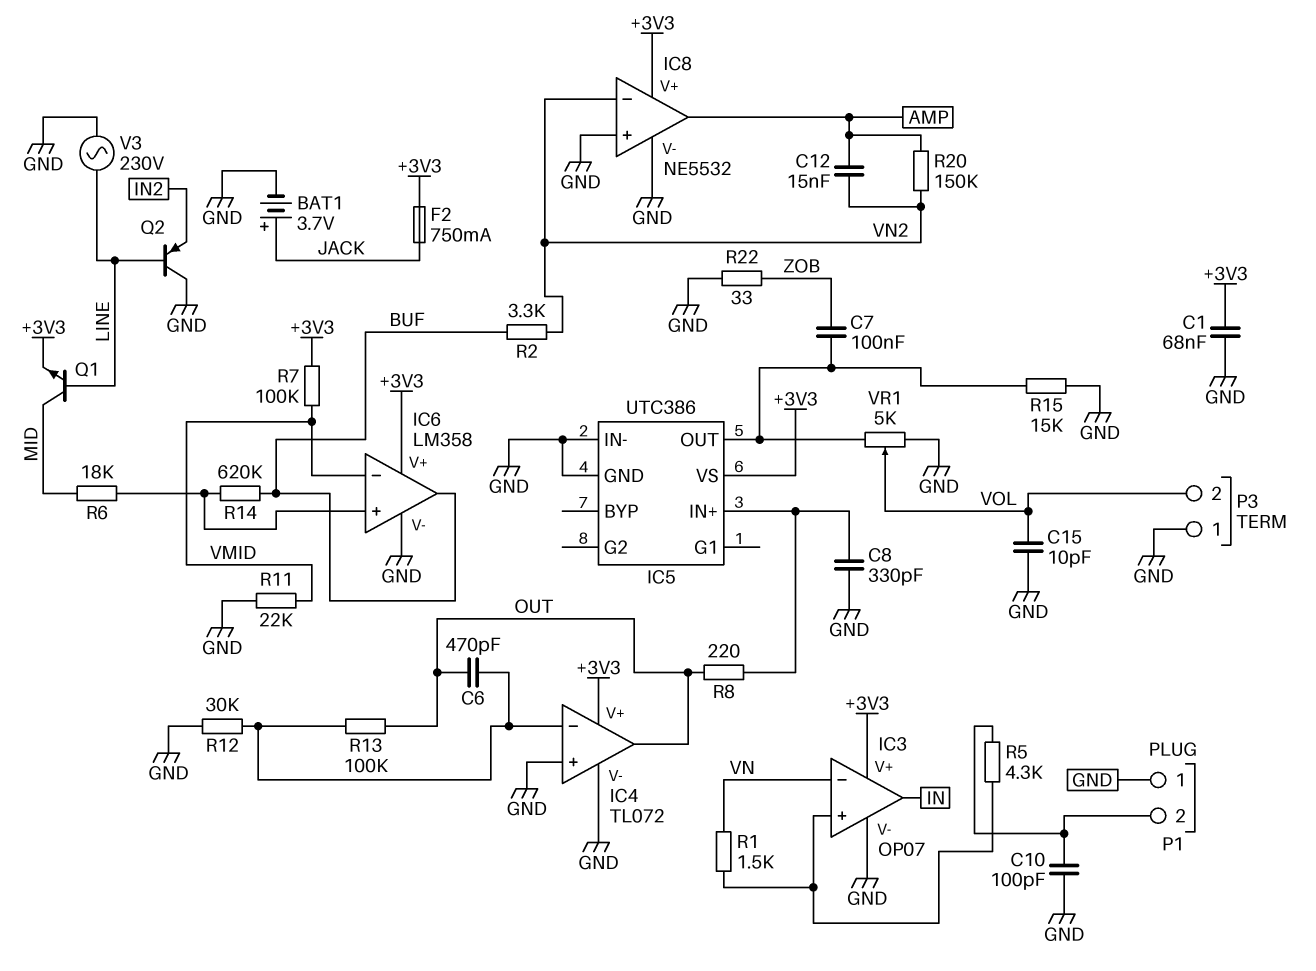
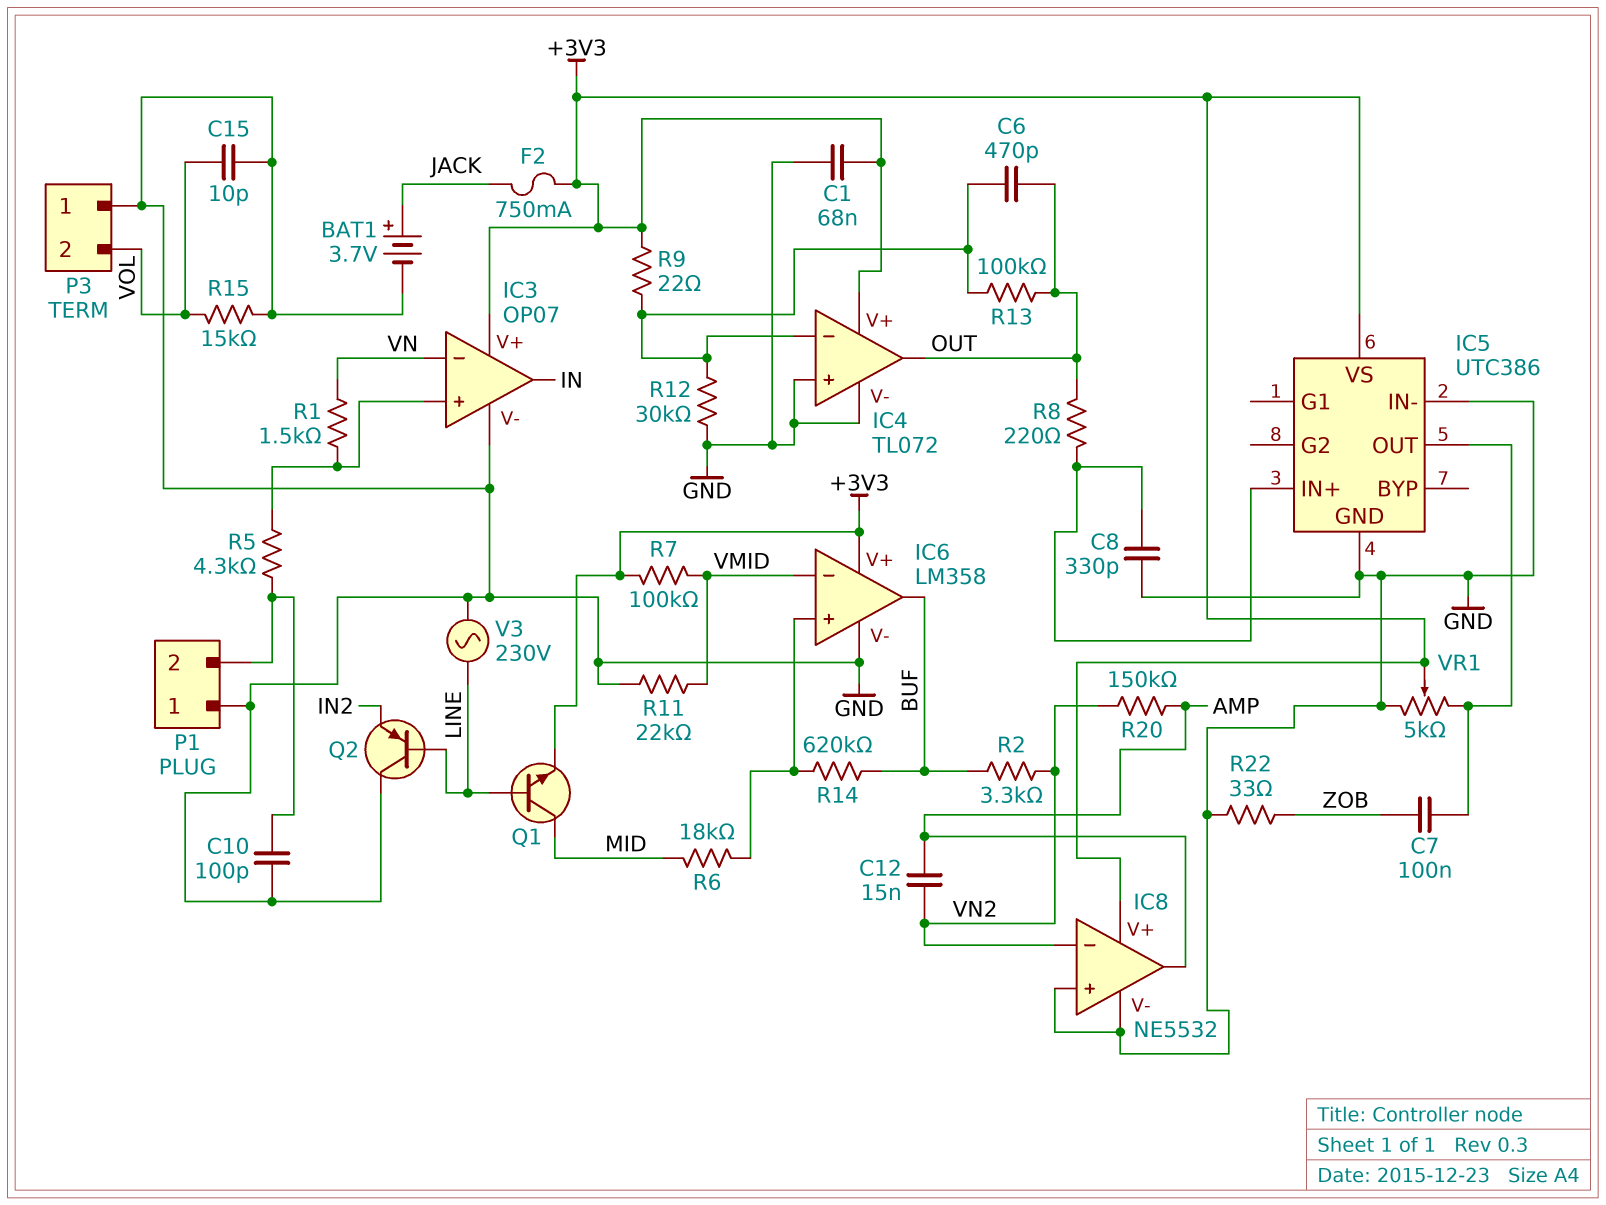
R9: none -> 22 (+3V3, IC4/in-)
R15: 15k (GND, IC5/OUT) -> 15k (GND, VOL)
VR1: 5k (GND, IC5/OUT, wiper VOL) -> 5k (GND, IC5/OUT, wiper +3V3)

